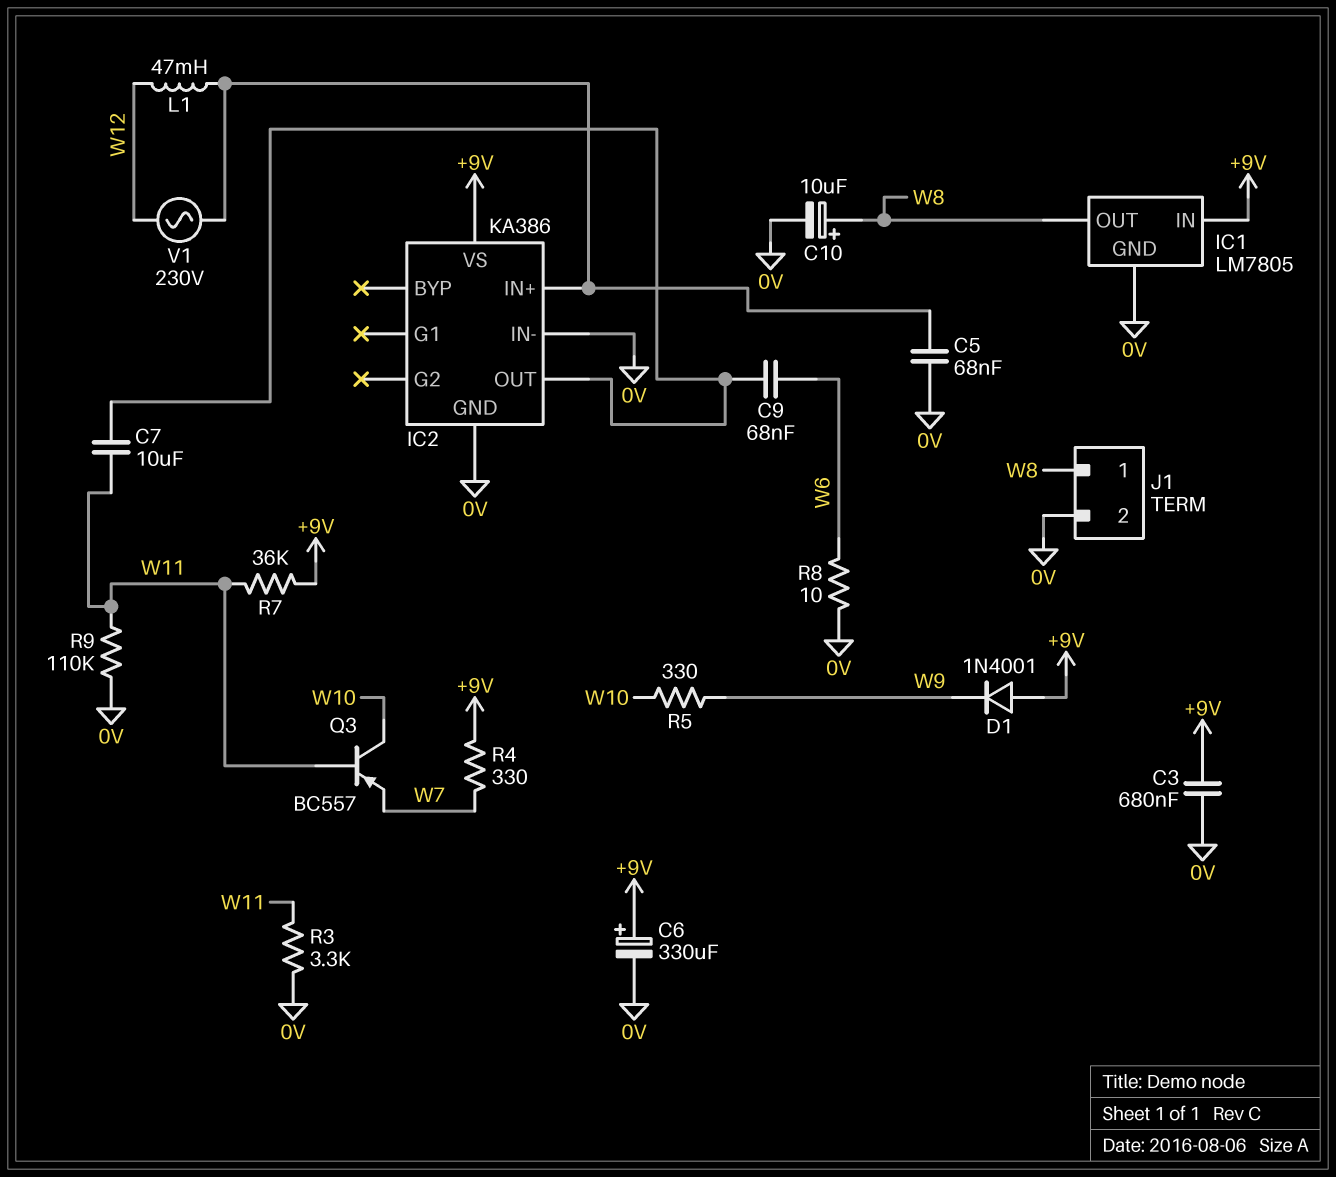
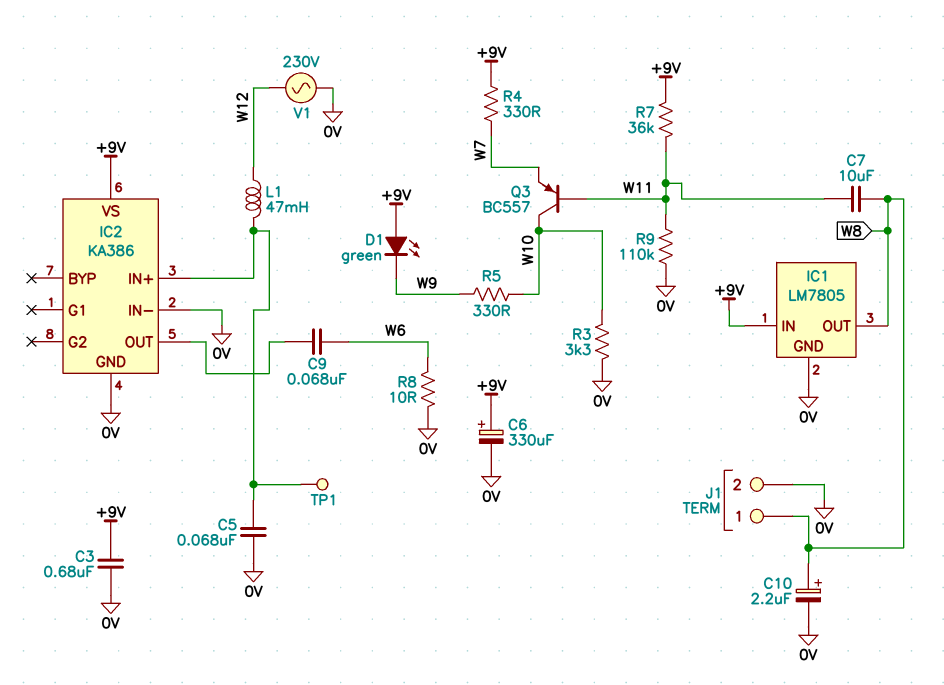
C7: 10uF (IC2/OUT, W11) -> 10uF (W8, W11)
C10: 10uF (plus W8, minus 0V) -> 2.2uF (plus W8, minus 0V)
D1: diode 1N4001 (A +9V, K W9) -> LED green (A +9V, K W9)
R3: 3.3k (0V, W11) -> 3.3k (0V, W10)
TP1: none -> test point (IC2/IN+)
V1: AC 230V (IC2/IN+, W12) -> AC 230V (0V, W12)

